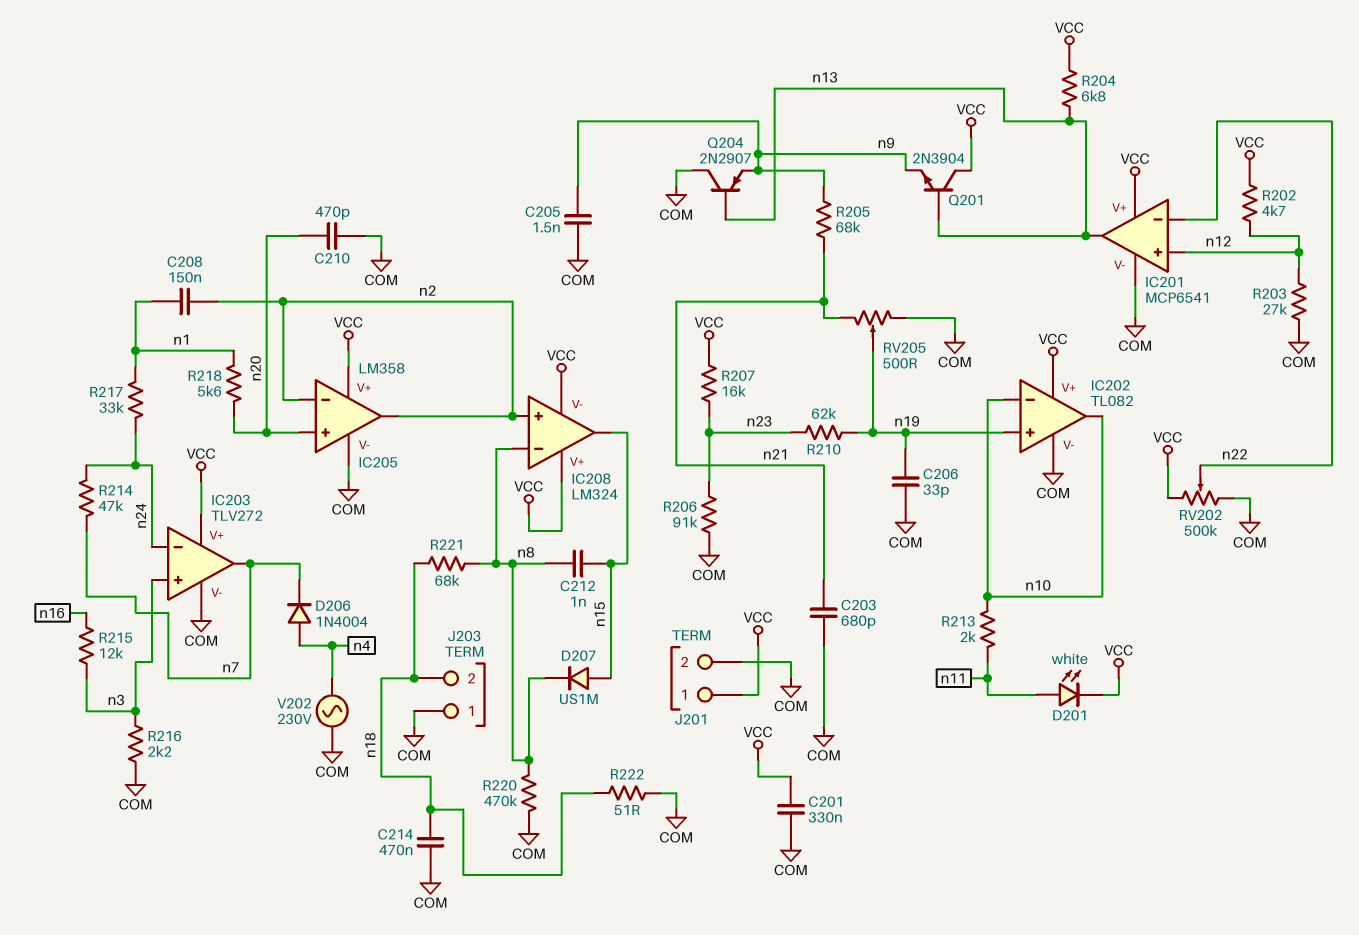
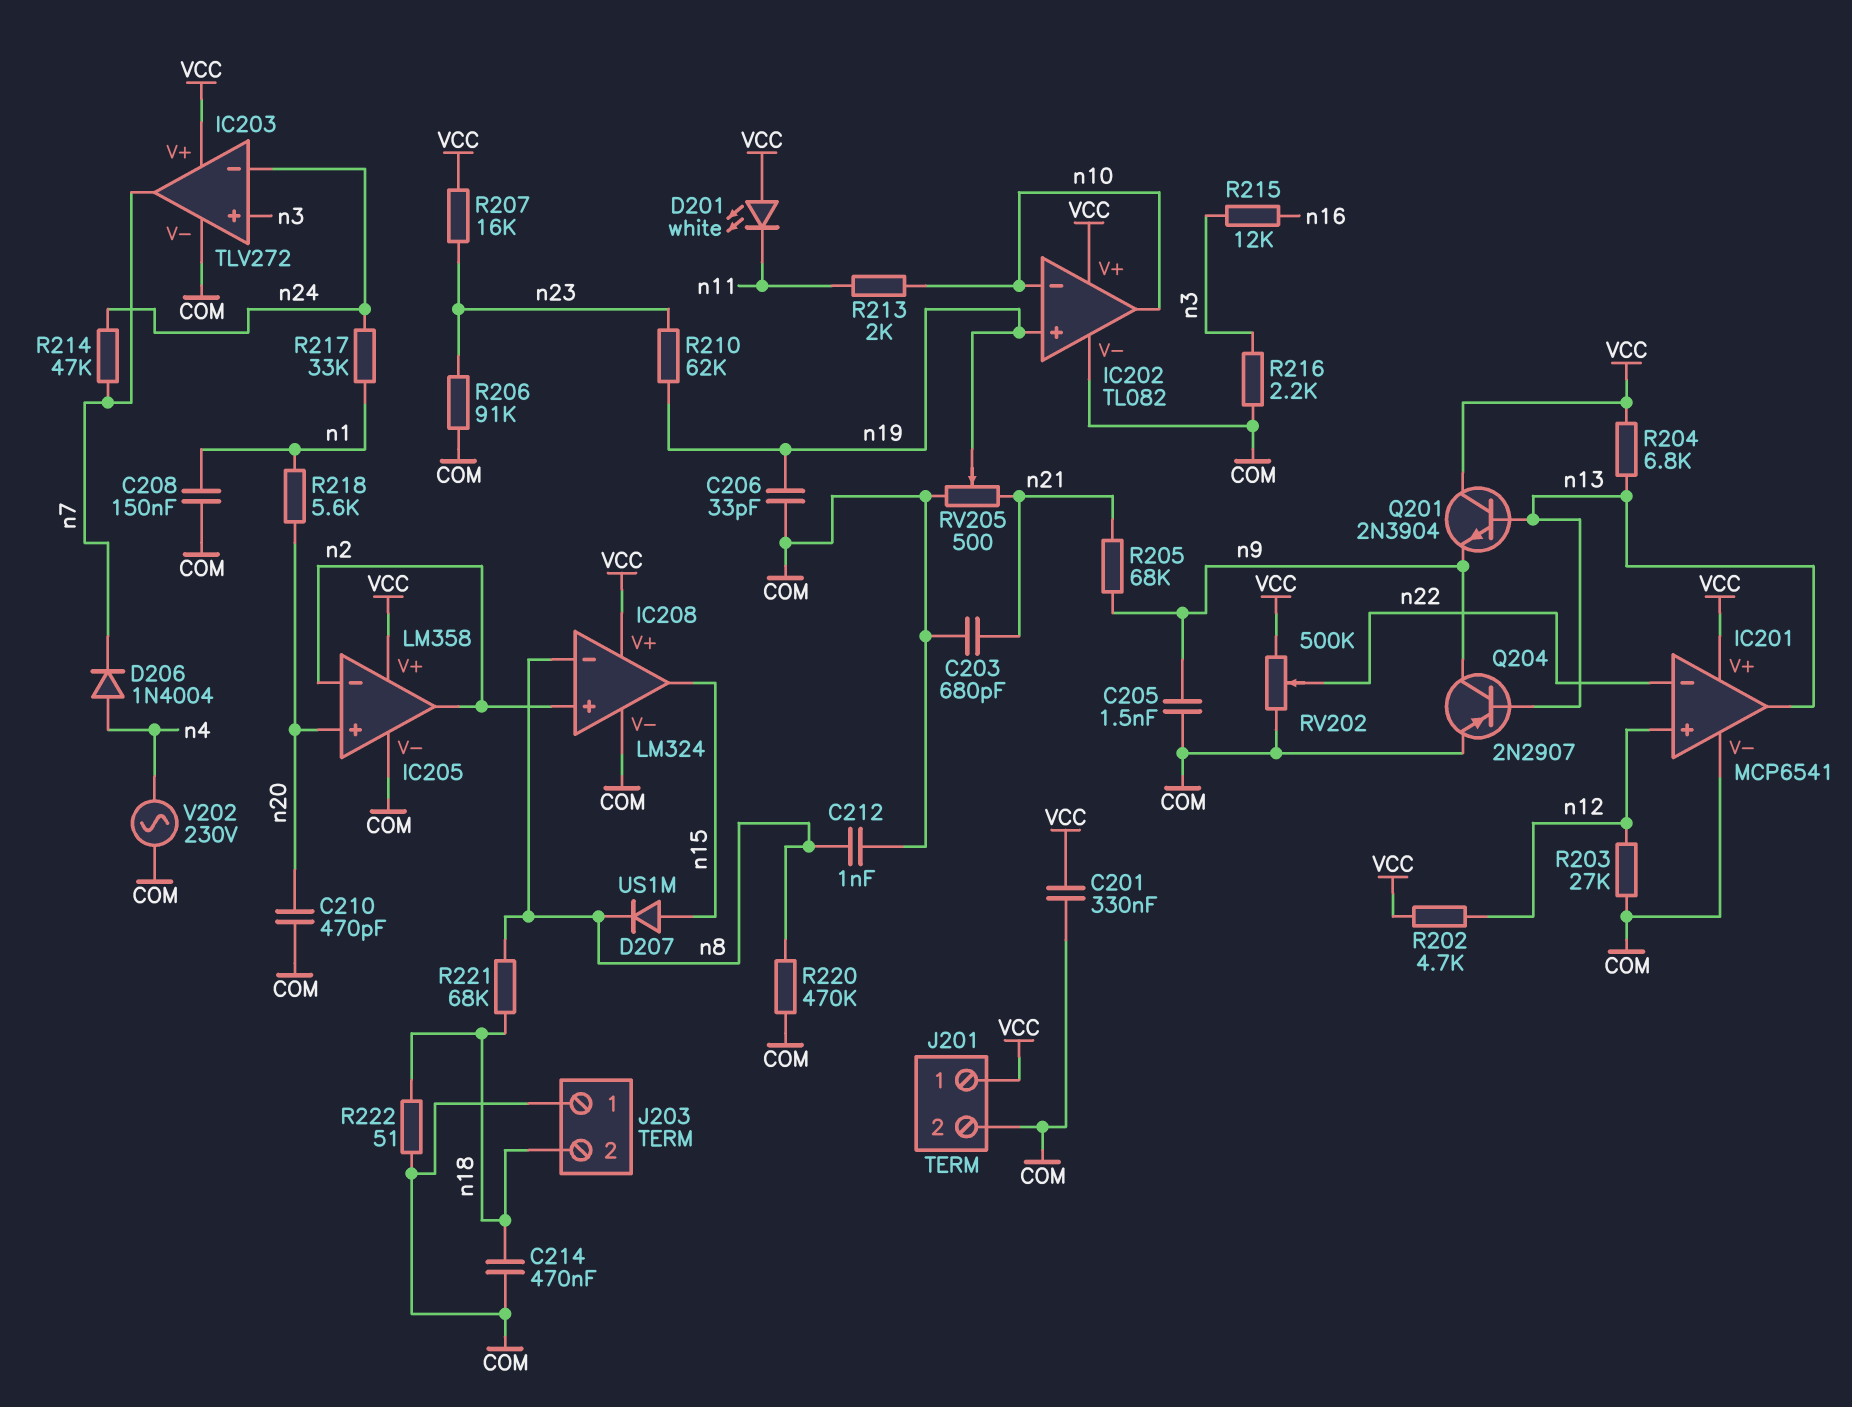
C208: 150nF (n1, n2) -> 150nF (COM, n1)
C212: 1nF (n8, n15) -> 1nF (COM, n8)
D201: LED white (A n11, K VCC) -> LED white (A VCC, K n11)
IC208 pin V-: VCC -> COM
Q204: PNP 2N2907 (B n13, C COM, E n9) -> PNP 2N2907 (B n13, C n9, E COM)

